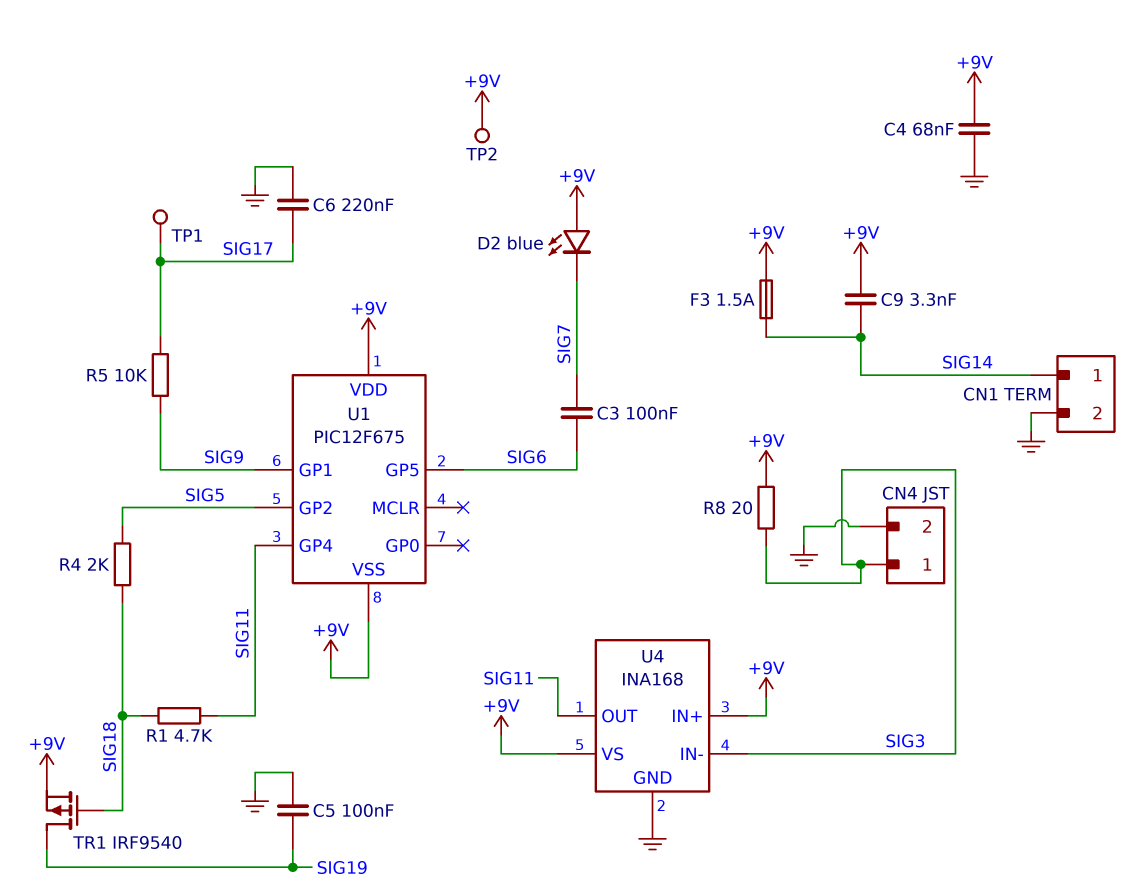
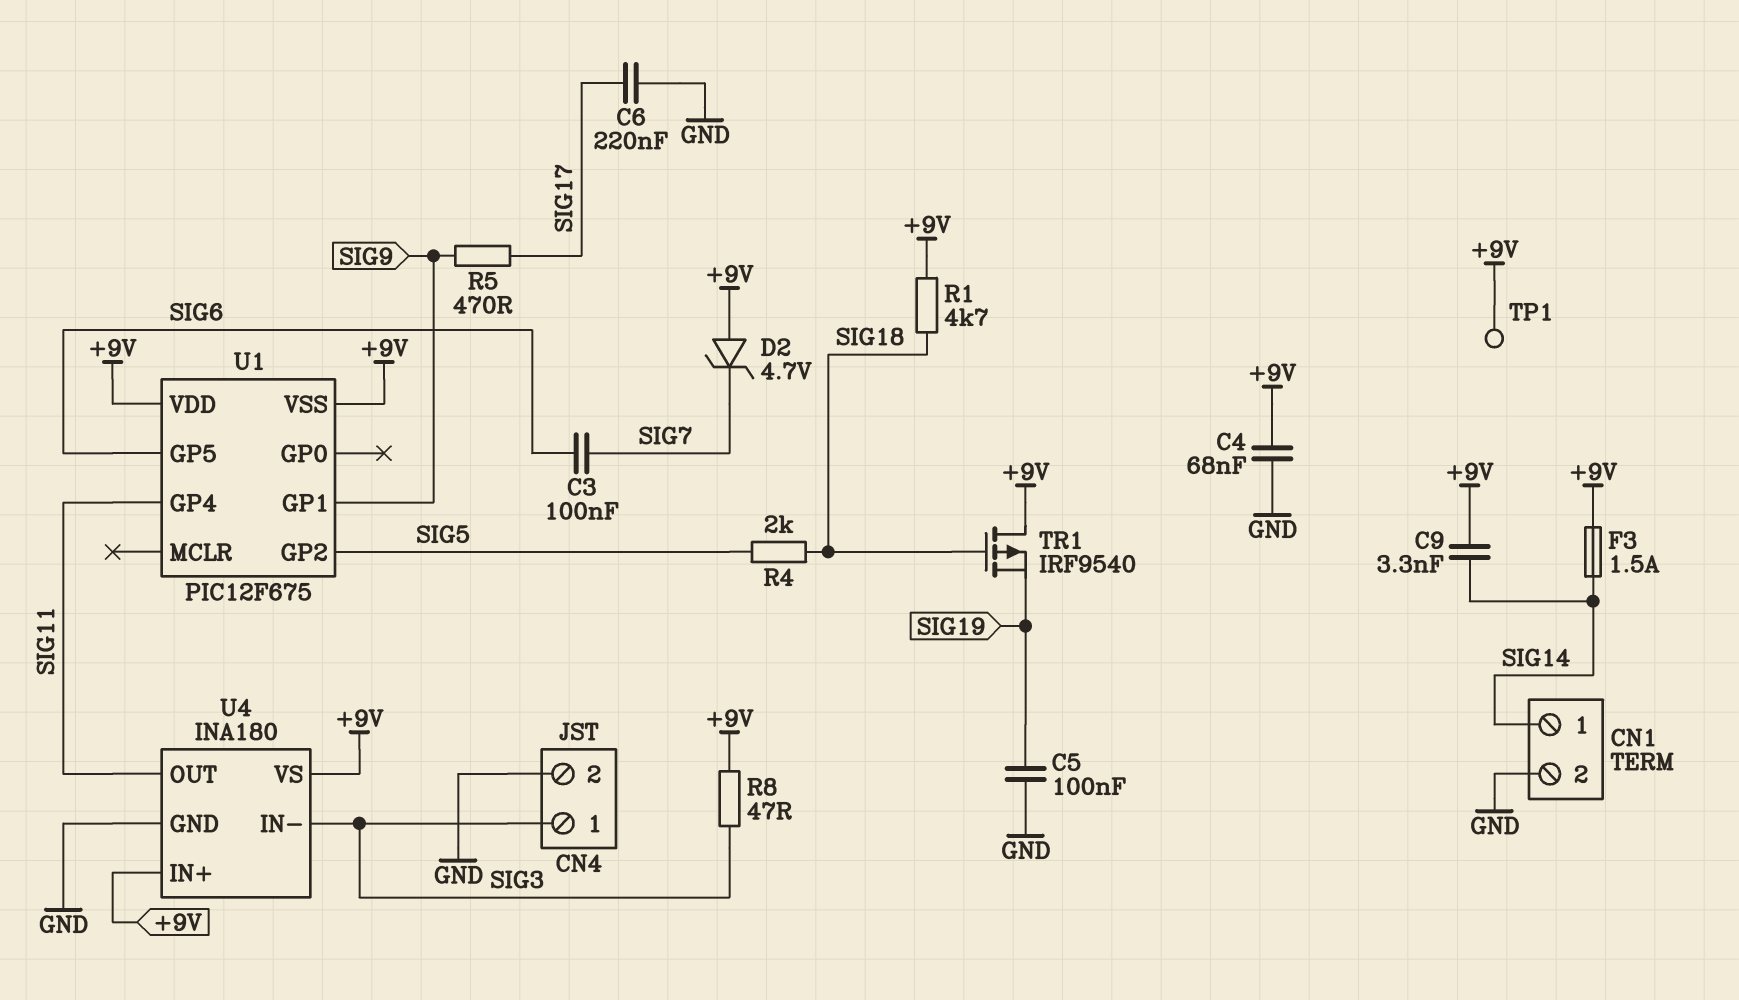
D2: LED blue (A +9V, K SIG7) -> zener 4.7V (A +9V, K SIG7)
R1: 4.7k (SIG11, SIG18) -> 4.7k (+9V, SIG18)
R5: 10k (SIG9, SIG17) -> 470 (SIG9, SIG17)
R8: 20 (+9V, SIG3) -> 47 (+9V, SIG3)
TP1: test point (SIG17) -> test point (+9V)
TP2: test point (+9V) -> none
TR1: PMOS IRF9540 (G SIG18, D SIG19, S +9V) -> PMOS IRF9540 (G SIG18, D +9V, S SIG19)
U4: INA168 -> INA180

